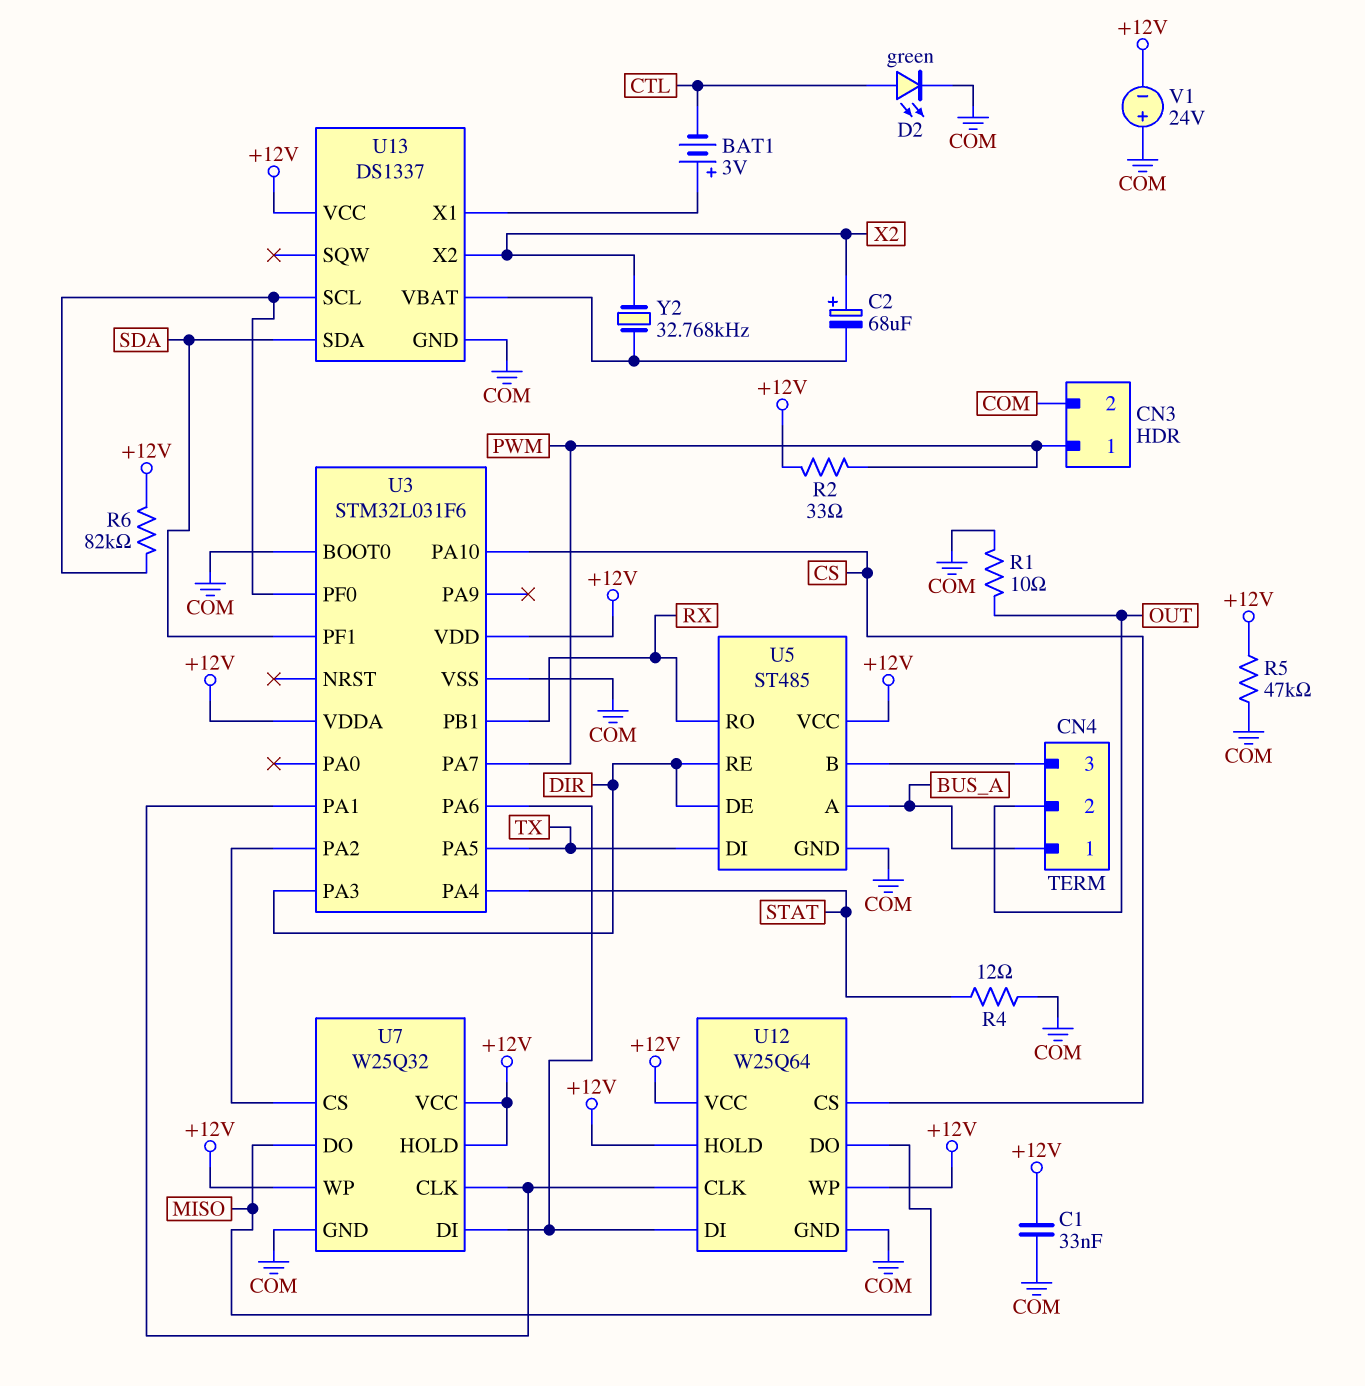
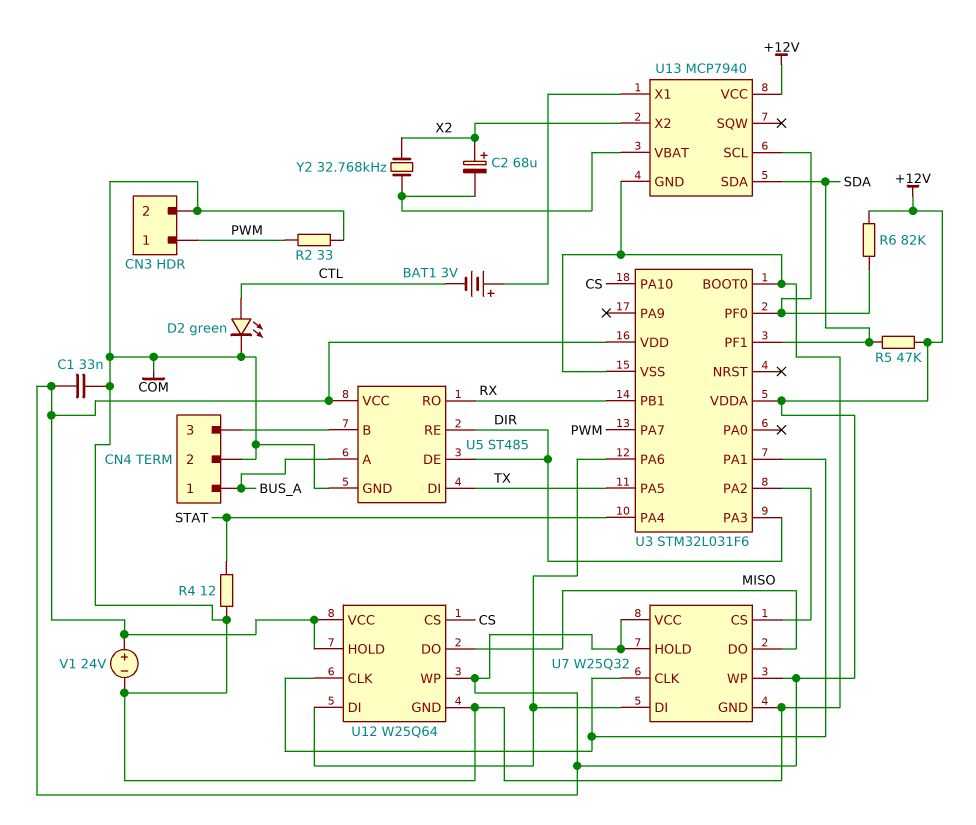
CN4 pin 2: OUT -> COM
R1: 10 (COM, OUT) -> none
R2: 33 (+12V, PWM) -> 33 (COM, PWM)
R5: 47k (+12V, COM) -> 47k (+12V, SDA)
U13: DS1337 -> MCP7940
V1: 24V (plus COM, minus +12V) -> 24V (plus +12V, minus COM)

